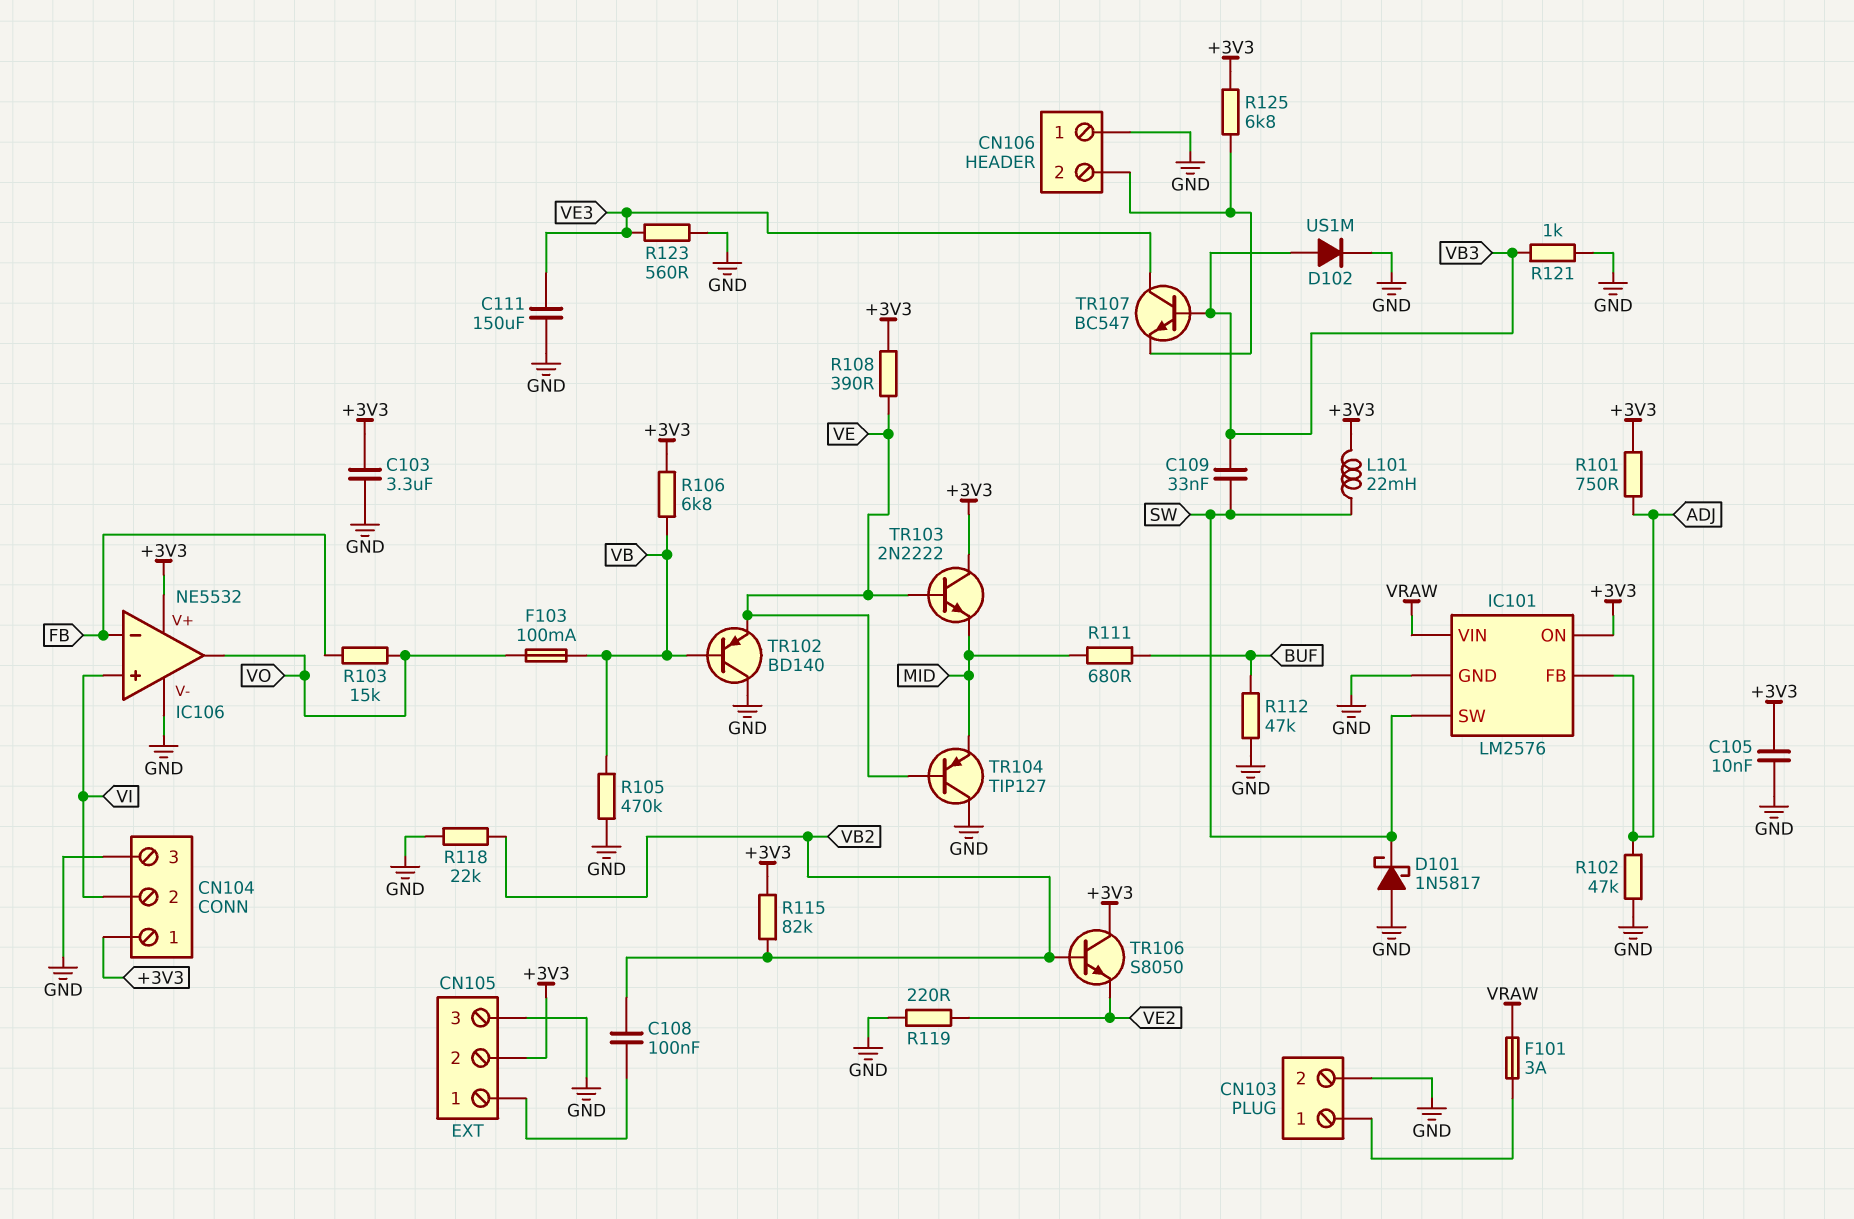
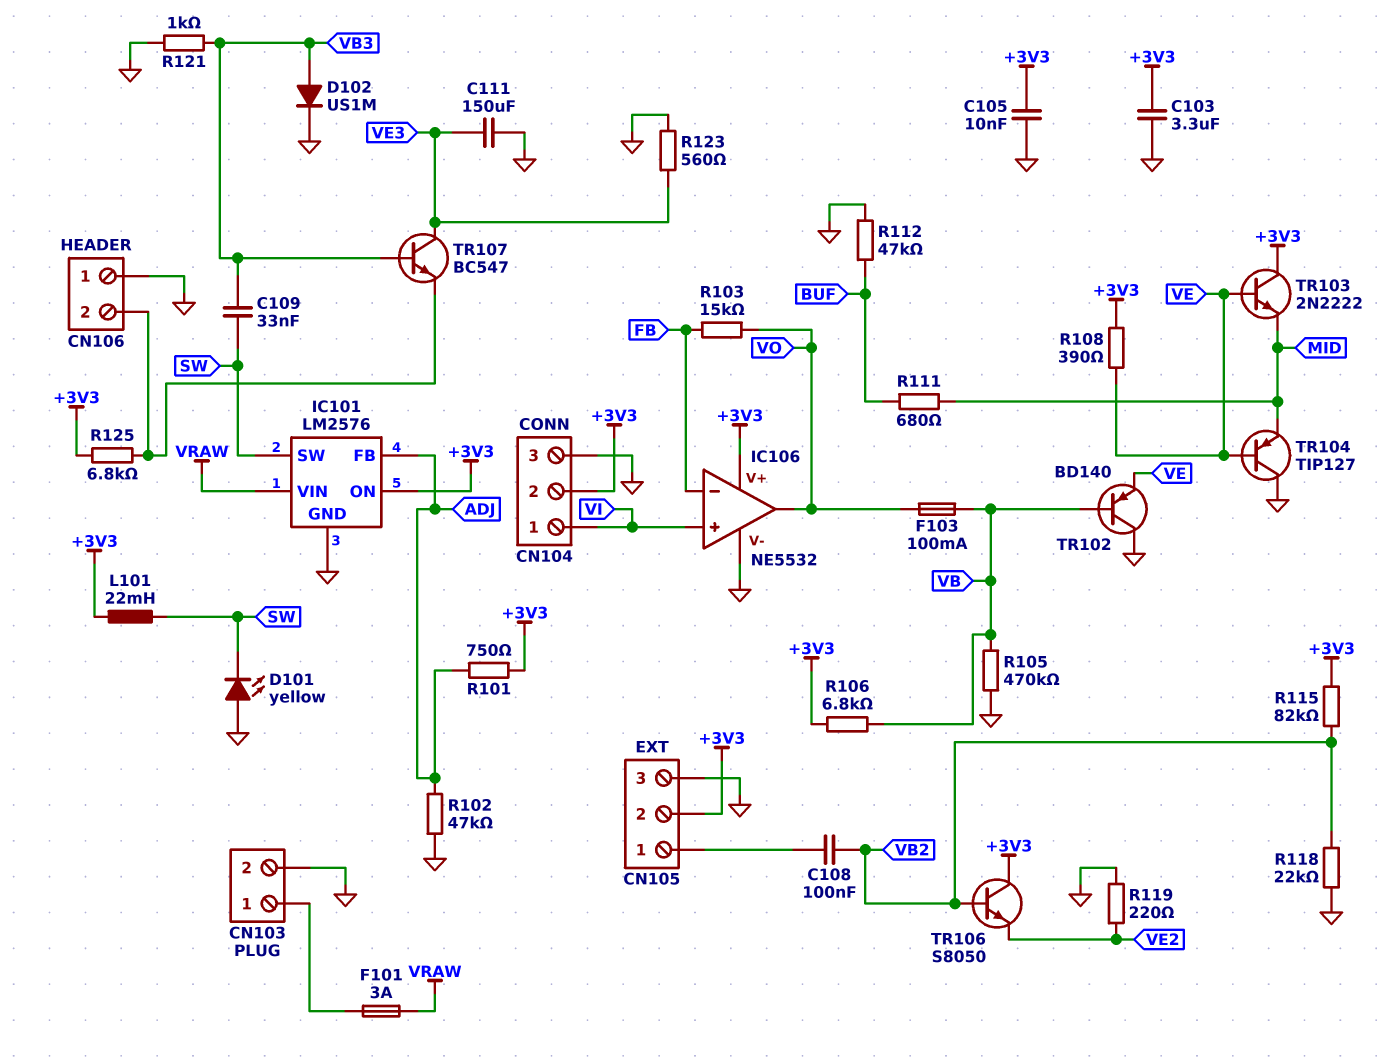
CN104 pin 1: +3V3 -> VI
CN104 pin 2: VI -> +3V3
D101: schottky 1N5817 (A GND, K SW) -> LED yellow (A GND, K SW)

